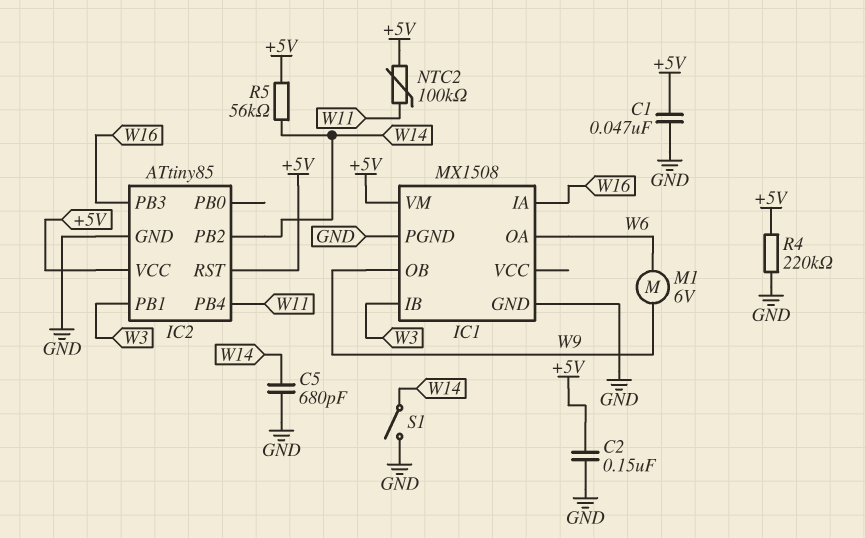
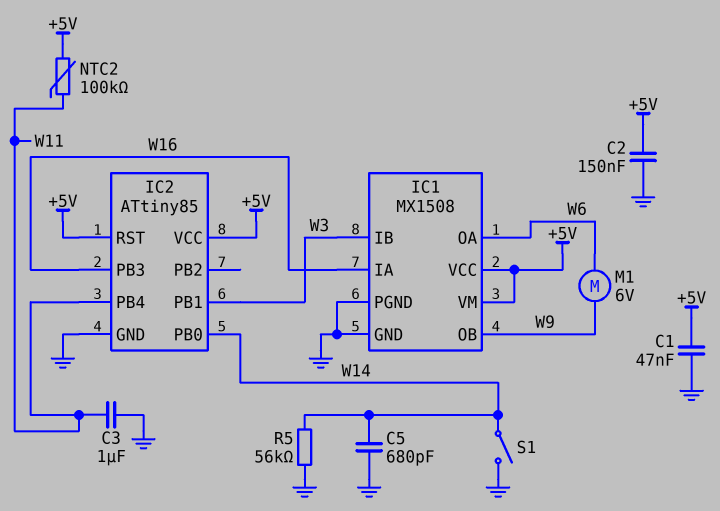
C3: none -> 1uF (GND, W11)
IC1 pin VCC: none -> +5V
IC2 pin PB0: none -> W14
IC2 pin PB2: W14 -> none
R4: 220k (+5V, GND) -> none
R5: 56k (+5V, W14) -> 56k (GND, W14)

